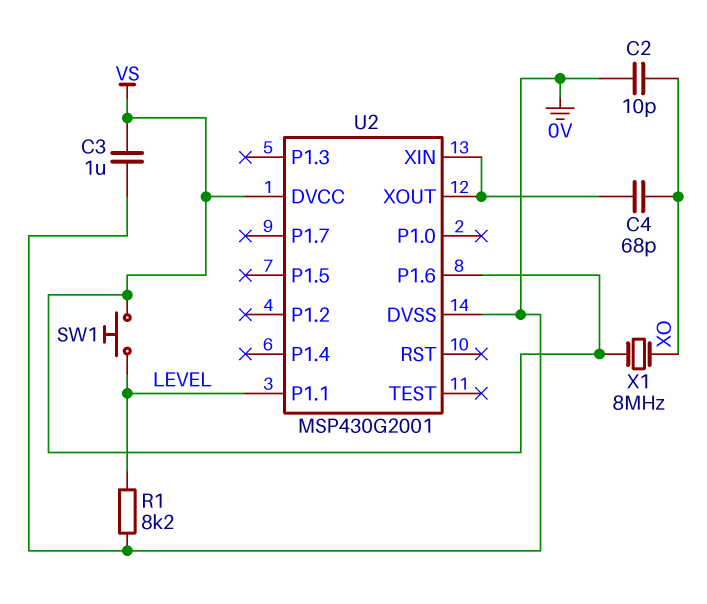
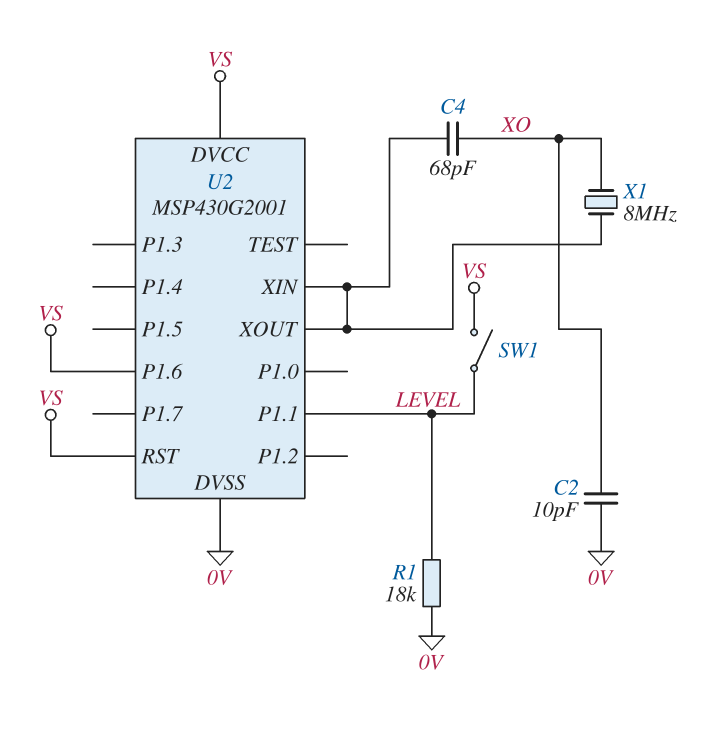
C3: 1uF (0V, VS) -> none
R1: 8.2k (0V, LEVEL) -> 18k (0V, LEVEL)
SW1: button (LEVEL, VS) -> switch (LEVEL, VS)
U2 pin RST: none -> VS
X1: 8MHz (VS, XO) -> 8MHz (U2/XIN, XO)

